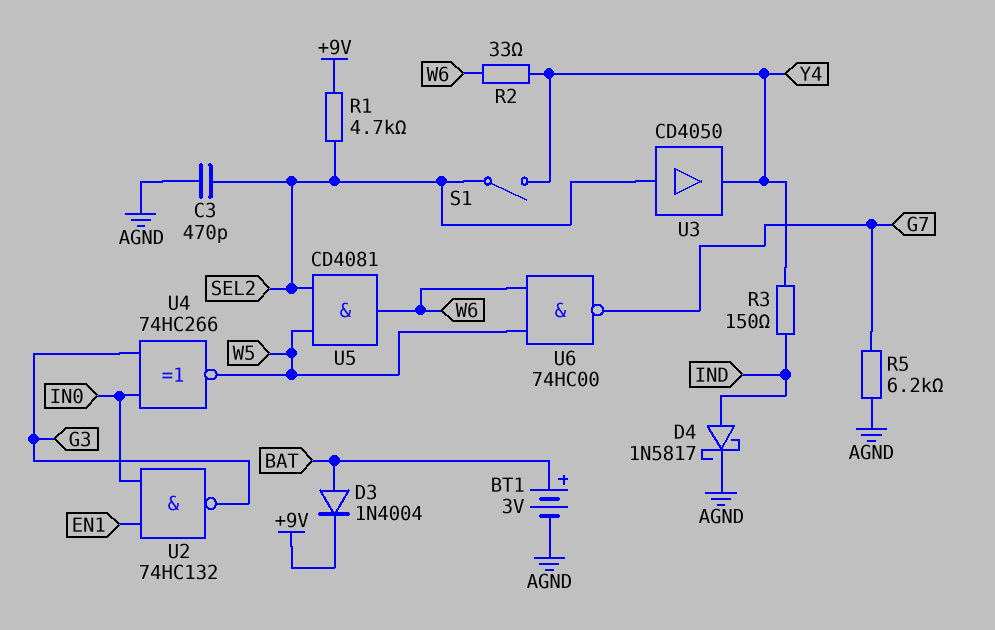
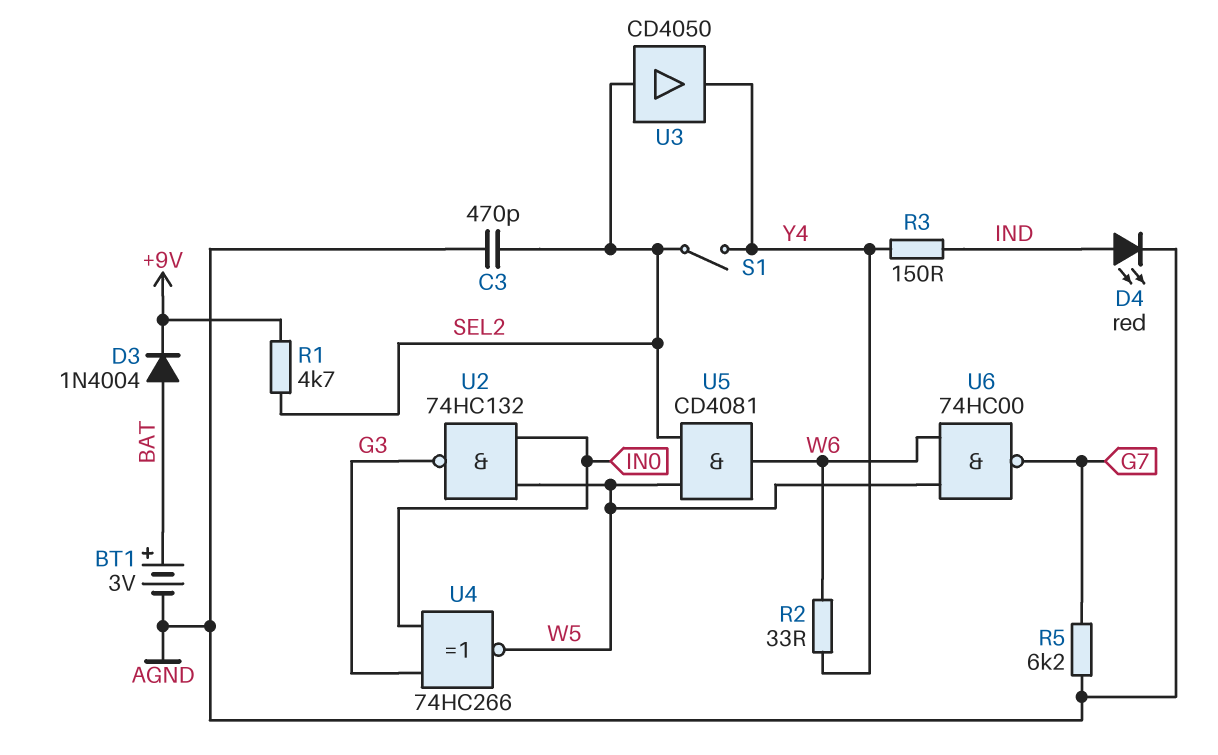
D4: schottky 1N5817 (A IND, K AGND) -> LED red (A IND, K AGND)
U2: NAND 74HC132 (in EN1, in IN0, out G3) -> NAND 74HC132 (in IN0, in W5, out G3)

